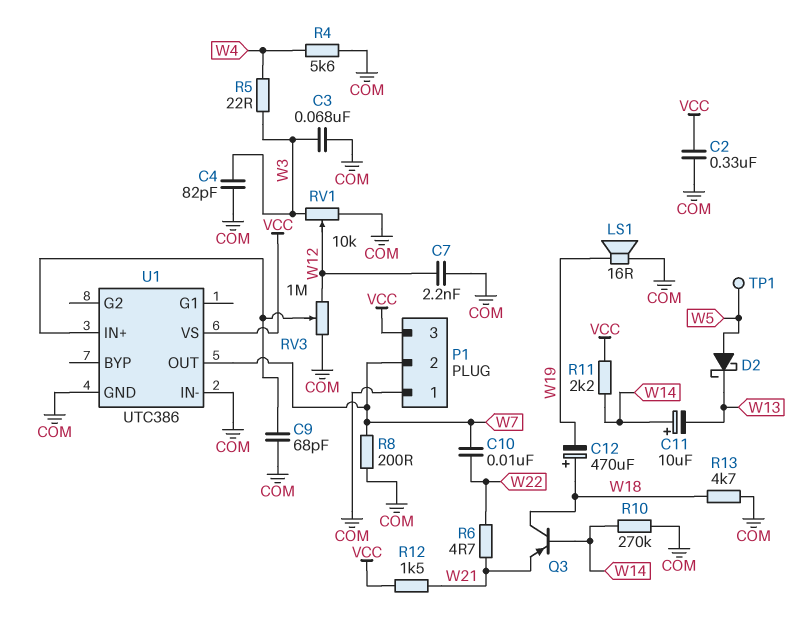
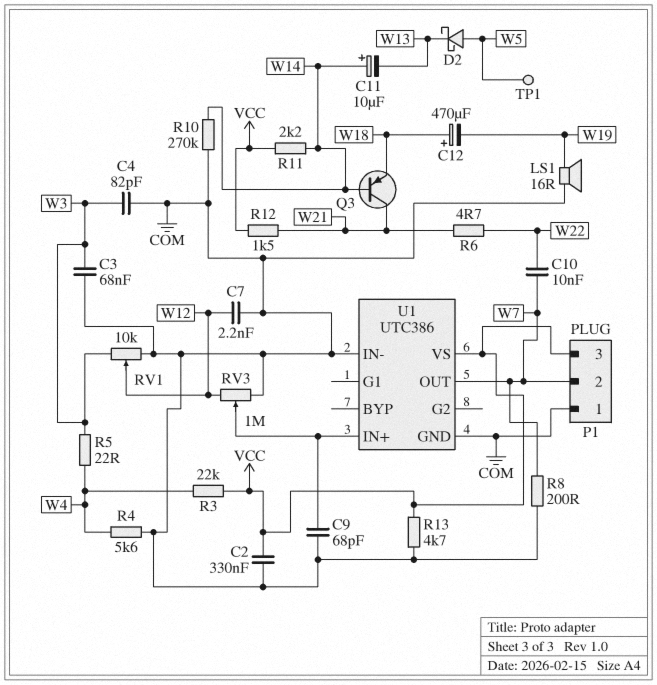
Q3: PNP (B W14, C W18, E W21) -> PNP (B W14, C W21, E W18)
R3: none -> 22k (VCC, W4)
R13: 4.7k (COM, W18) -> 4.7k (COM, VCC)

